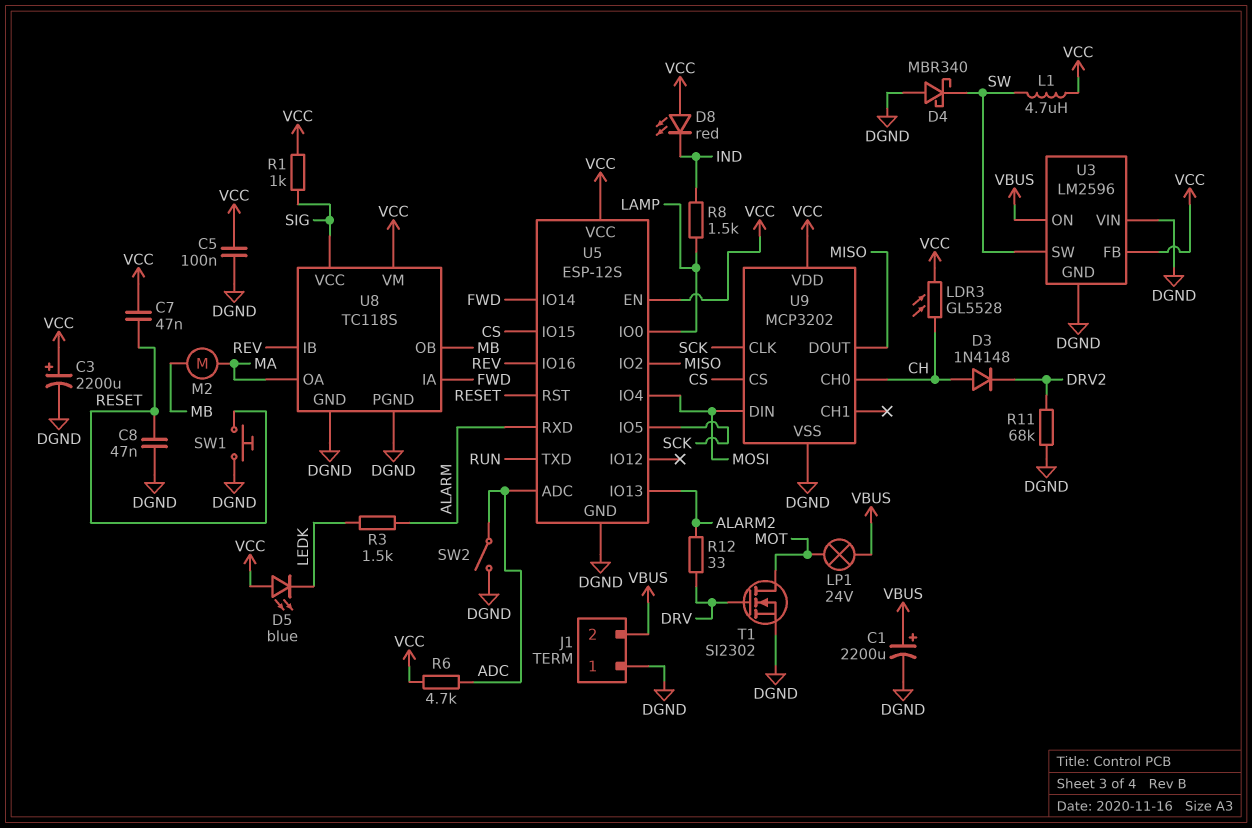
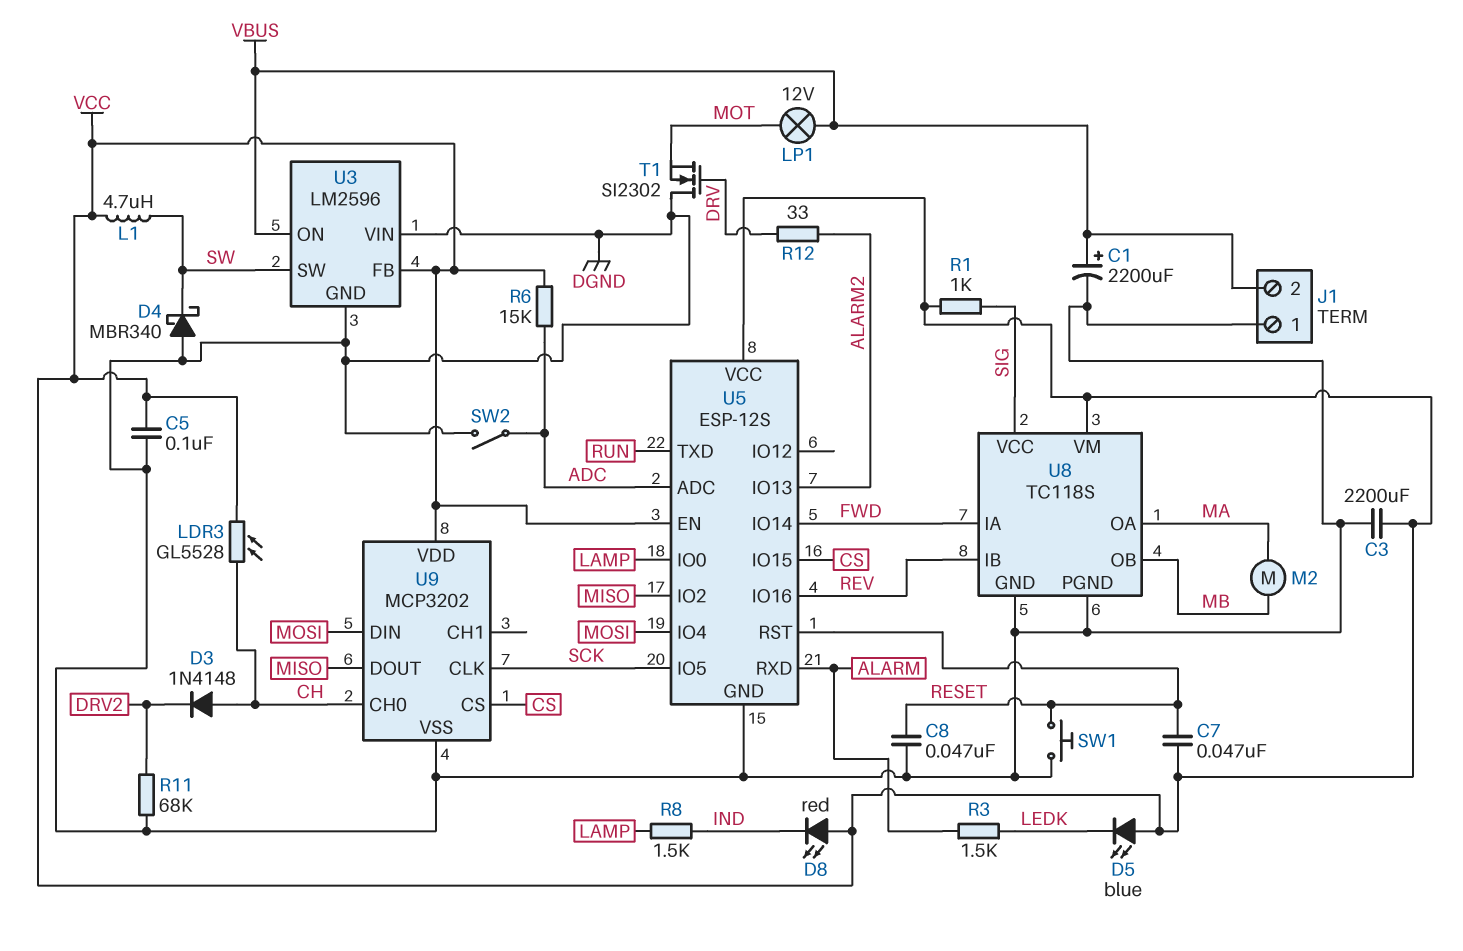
C3: 2200uF (plus VCC, minus DGND) -> 2200uF (DGND, VCC)
LP1: lamp 24V (MOT, VBUS) -> lamp 12V (MOT, VBUS)
R6: 4.7k (ADC, VCC) -> 15k (ADC, VCC)
T1: NMOS SI2302 (G DRV, D MOT, S DGND) -> NMOS SI2302 (G DRV, D DGND, S MOT)

